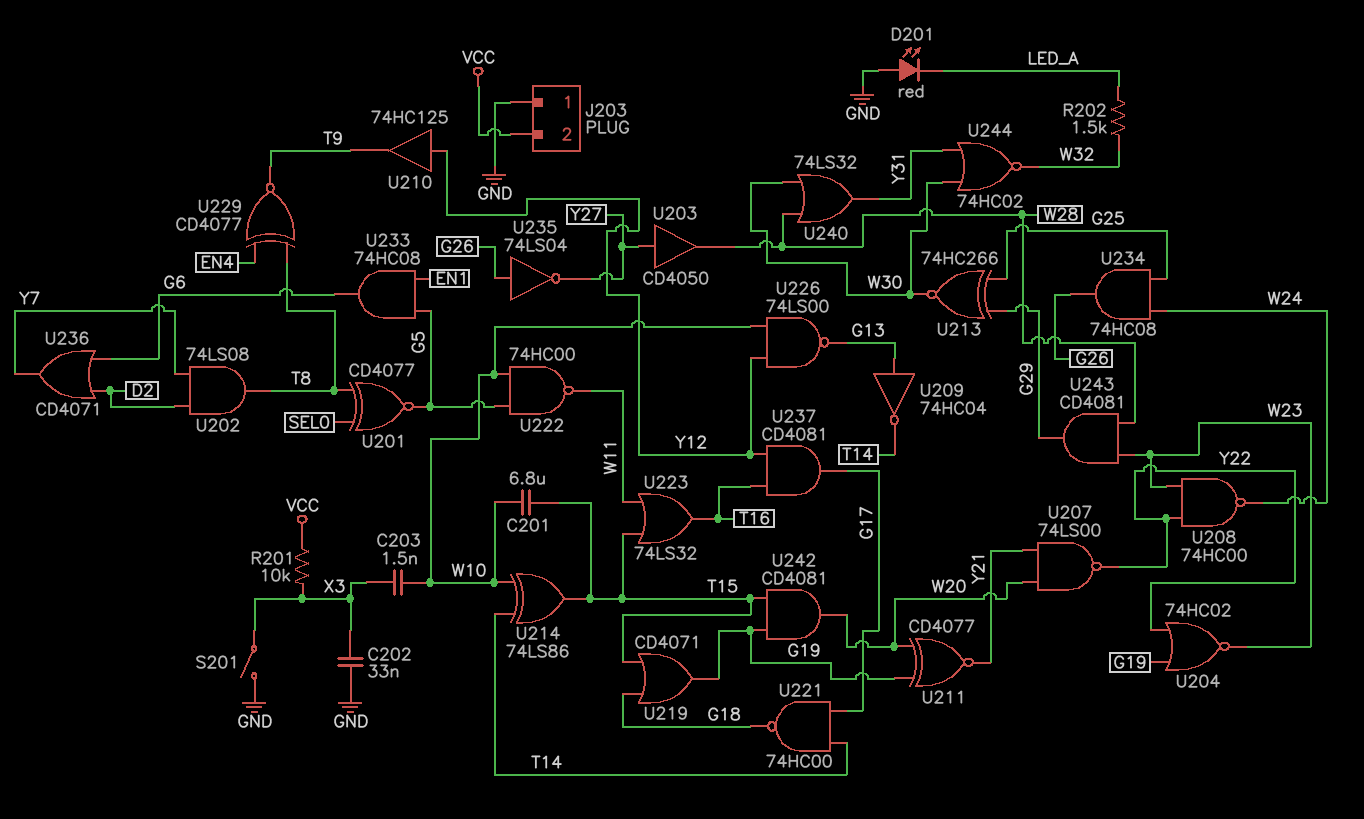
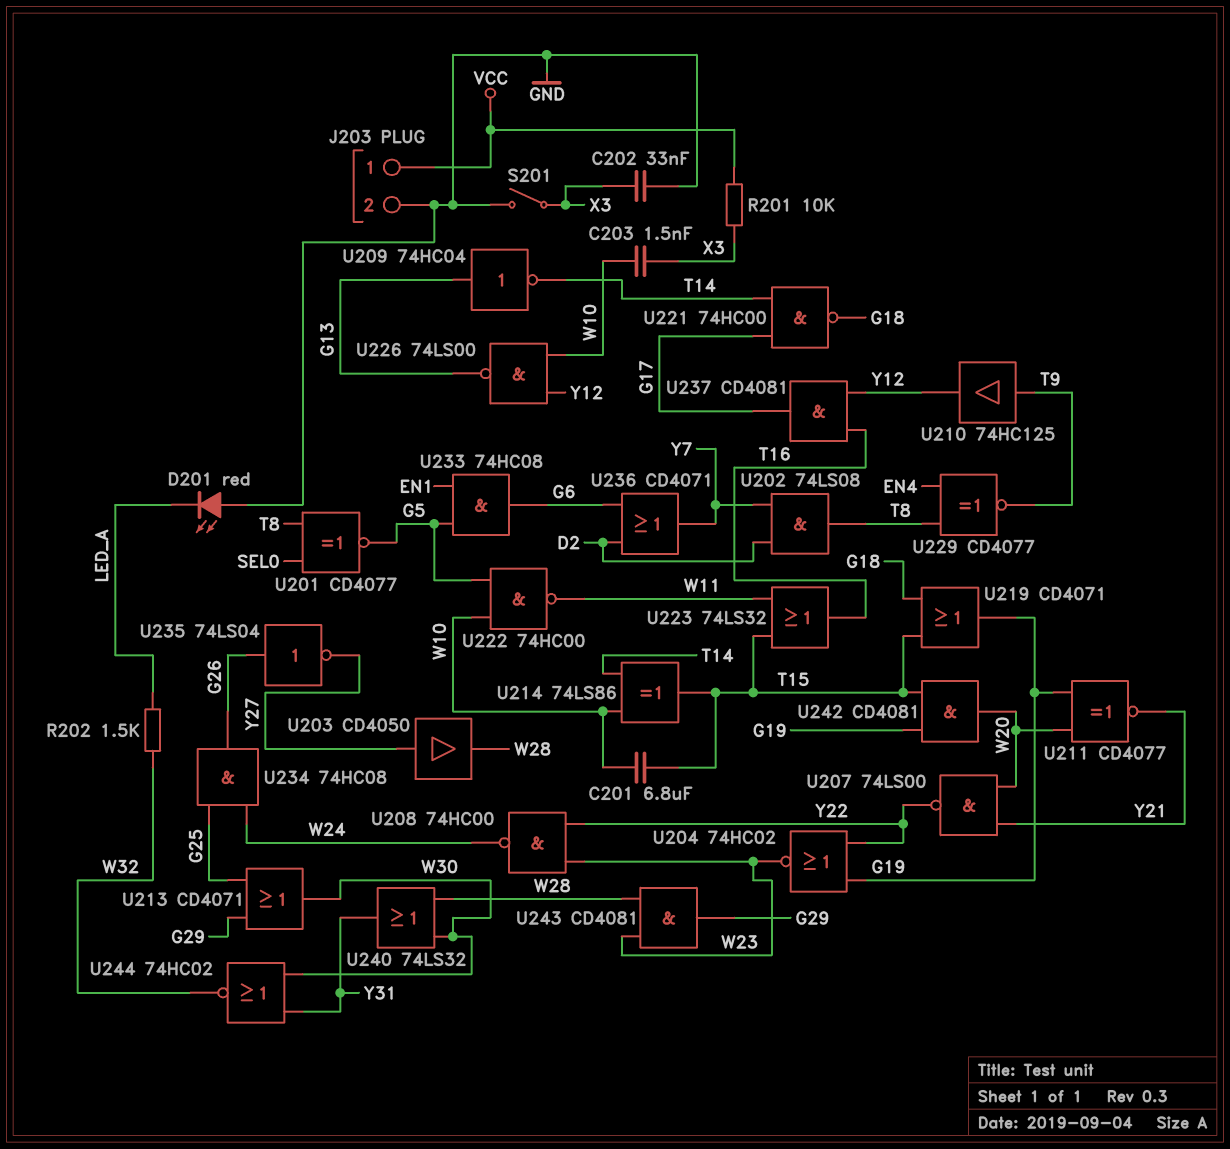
J203 pin 1: GND -> VCC
J203 pin 2: VCC -> GND
U210: buffer 74HC125 (in Y12, out T9) -> buffer 74HC125 (in T9, out Y12)
U213: XNOR 74HC266 (in G25, in G29, out W30) -> OR CD4071 (in G25, in G29, out W30)

